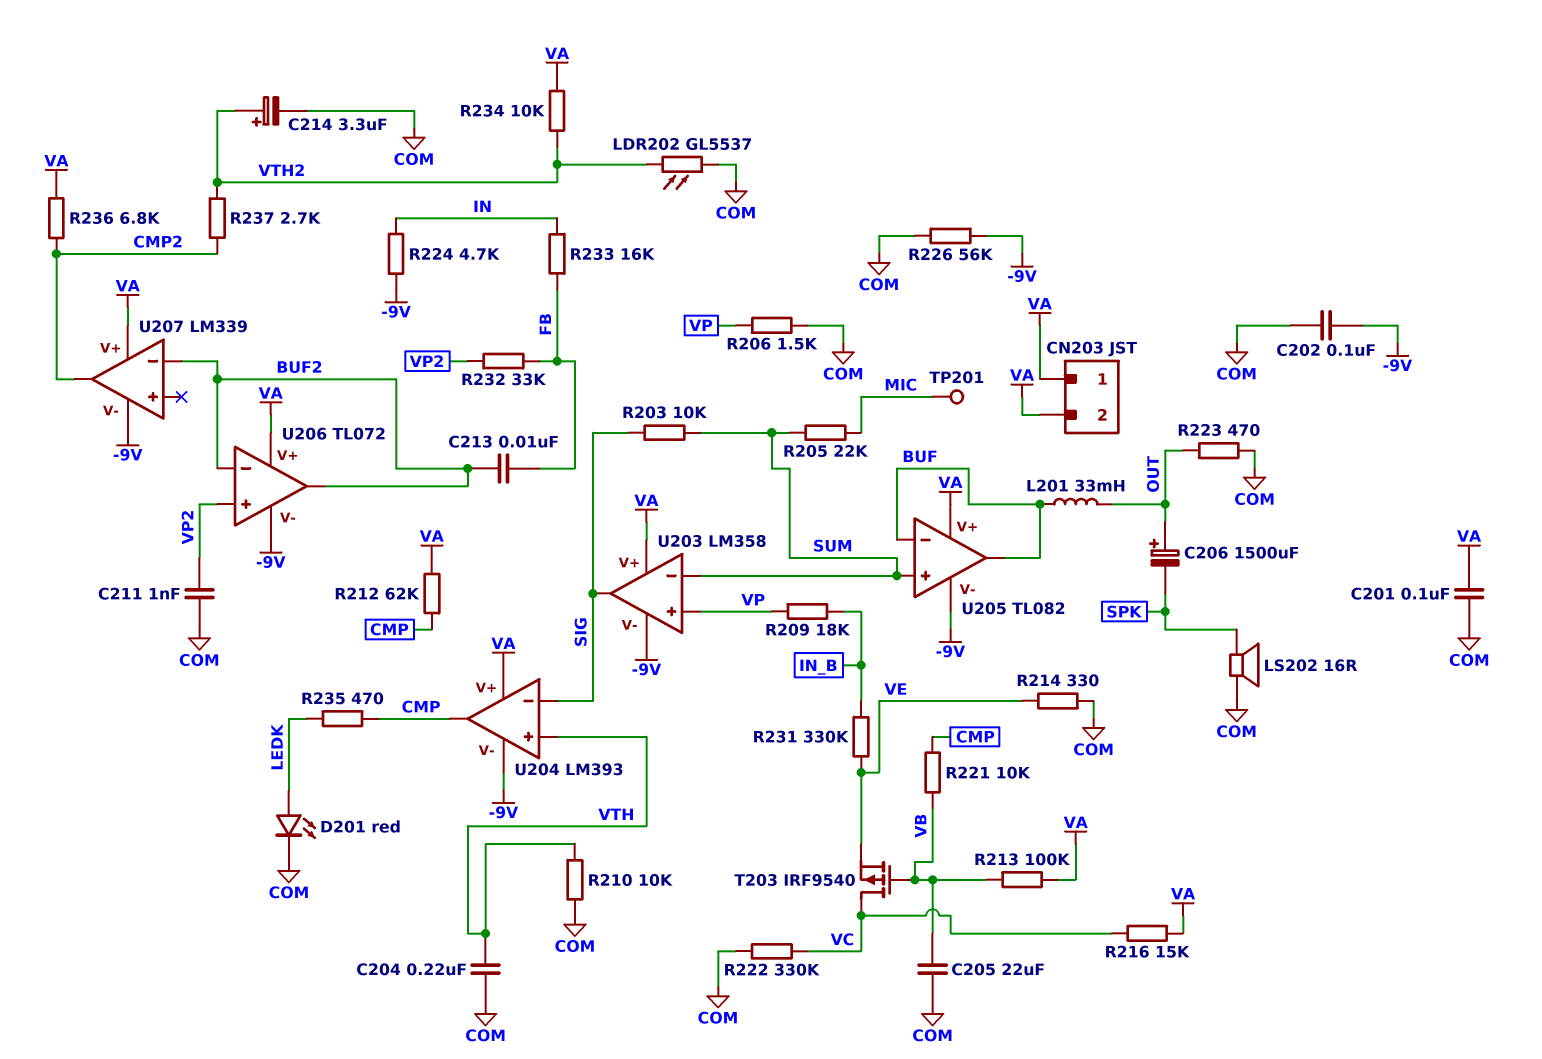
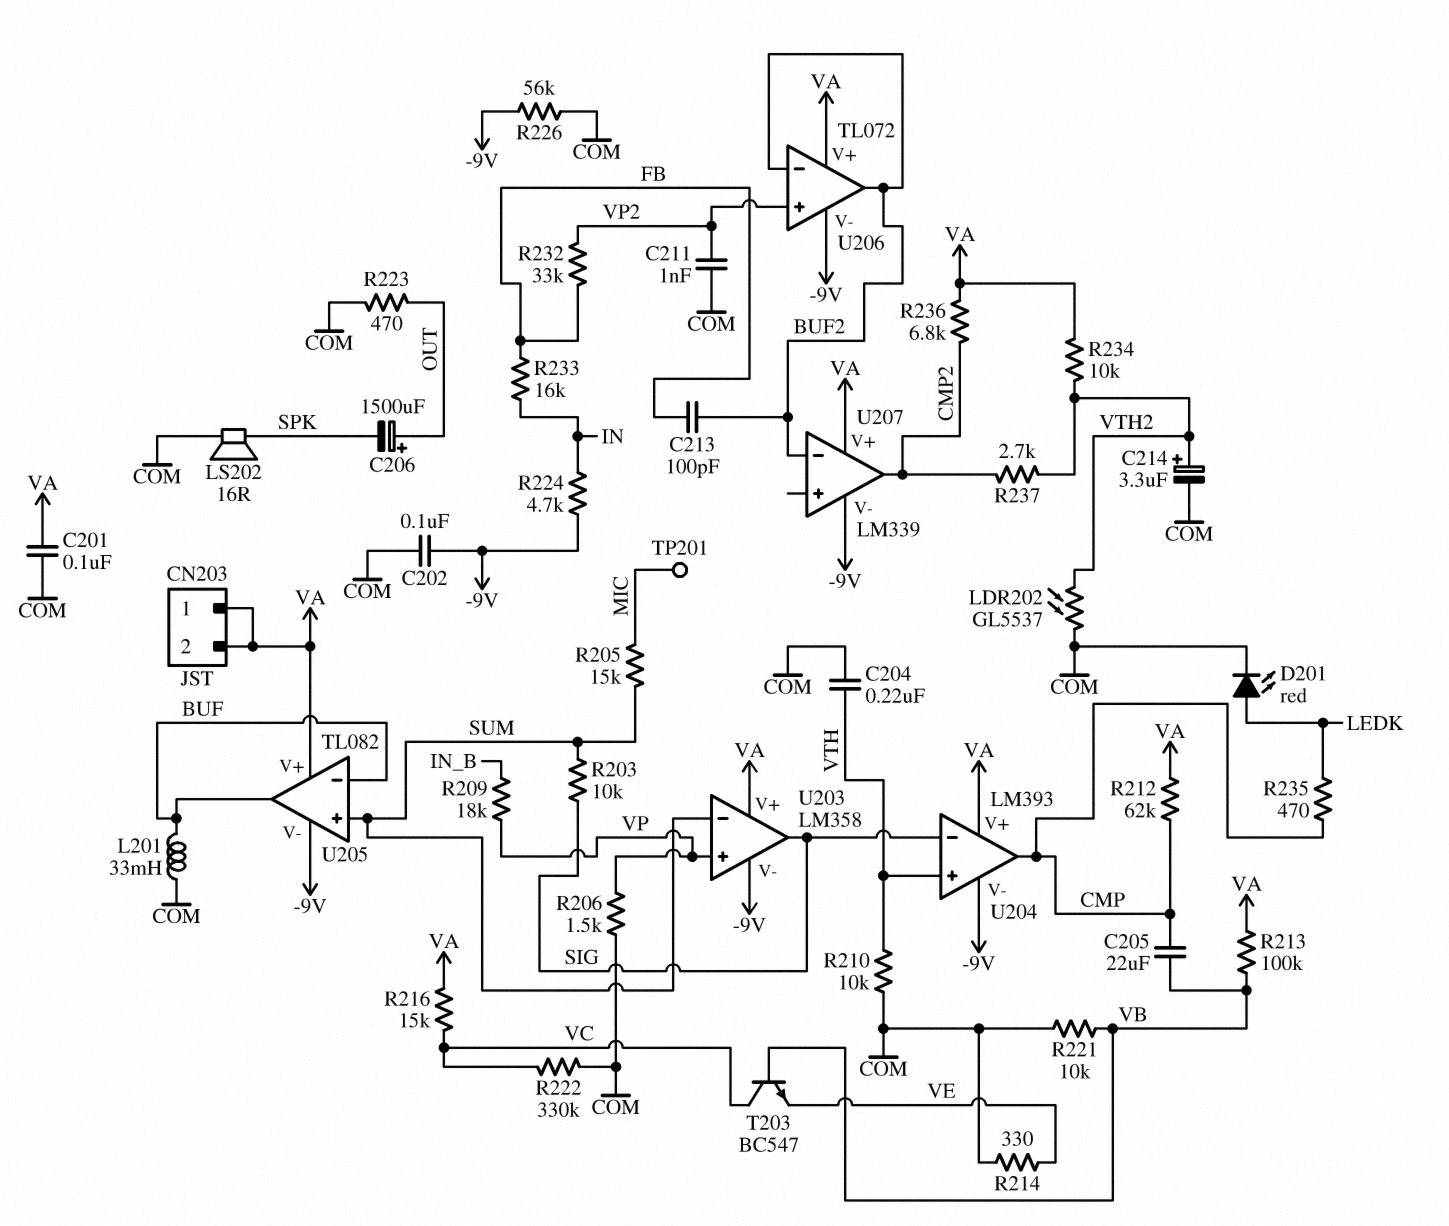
C205: 22uF (COM, VB) -> 22uF (CMP, VB)
C213: 10nF (BUF2, FB) -> 100pF (BUF2, FB)
L201: 33mH (BUF, OUT) -> 33mH (BUF, COM)
R205: 22k (MIC, SUM) -> 15k (MIC, SUM)
R221: 10k (CMP, VB) -> 10k (COM, VB)
R231: 330k (IN_B, VE) -> none
T203: PMOS IRF9540 (G VB, D VC, S VE) -> NPN BC547 (B VB, C VC, E VE)

